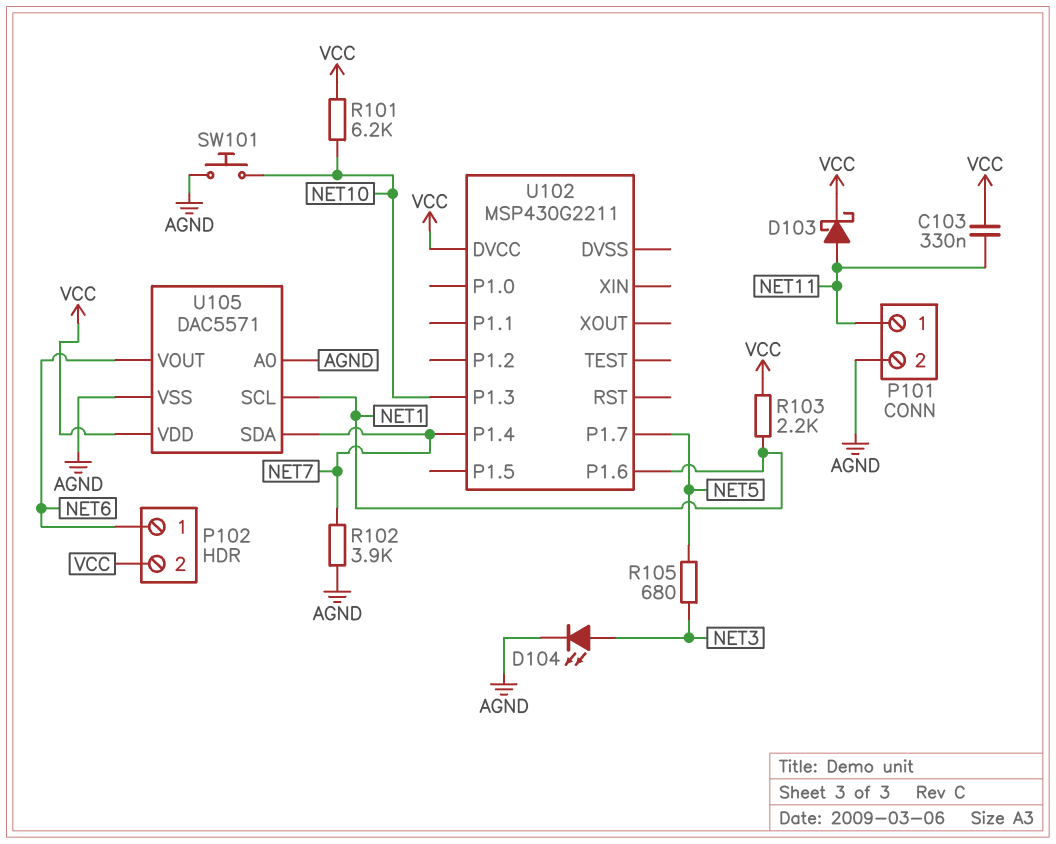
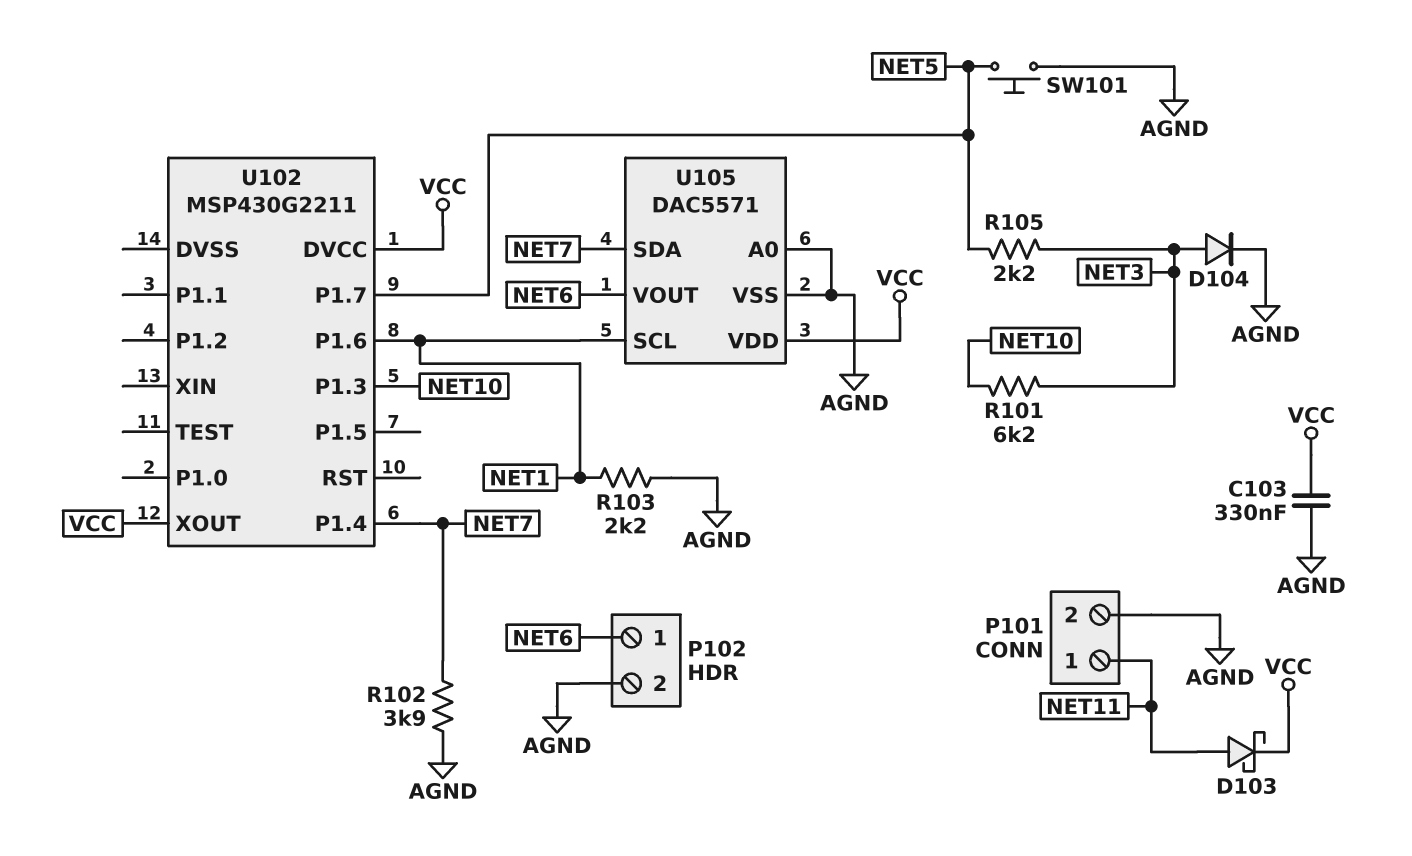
C103: 330nF (NET11, VCC) -> 330nF (AGND, VCC)
D104: LED (A NET3, K AGND) -> diode (A NET3, K AGND)
P102 pin 2: VCC -> AGND
R101: 6.2k (NET10, VCC) -> 6.2k (NET3, NET10)
R103: 2.2k (NET1, VCC) -> 2.2k (AGND, NET1)
R105: 680 (NET3, NET5) -> 2.2k (NET3, NET5)
SW101: button (AGND, NET10) -> button (AGND, NET5)
U102 pin XOUT: none -> VCC

